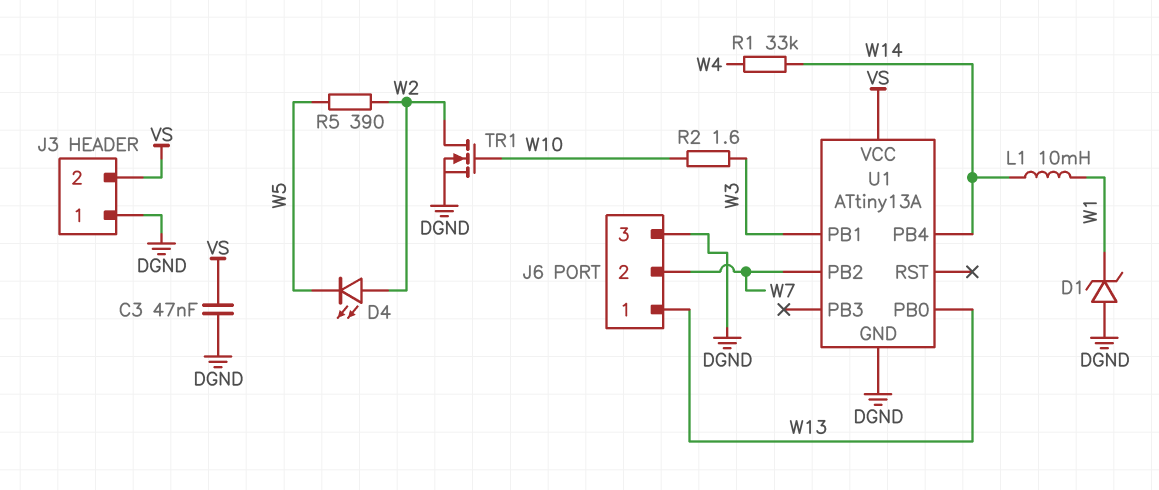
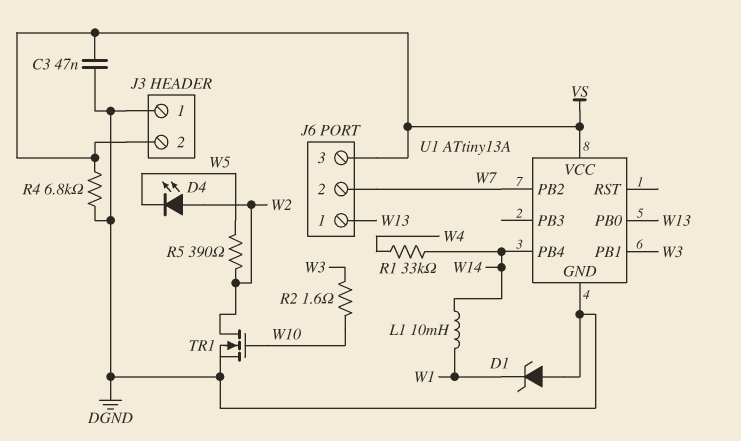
J6 pin 3: DGND -> VS
R4: none -> 6.8k (DGND, VS)

